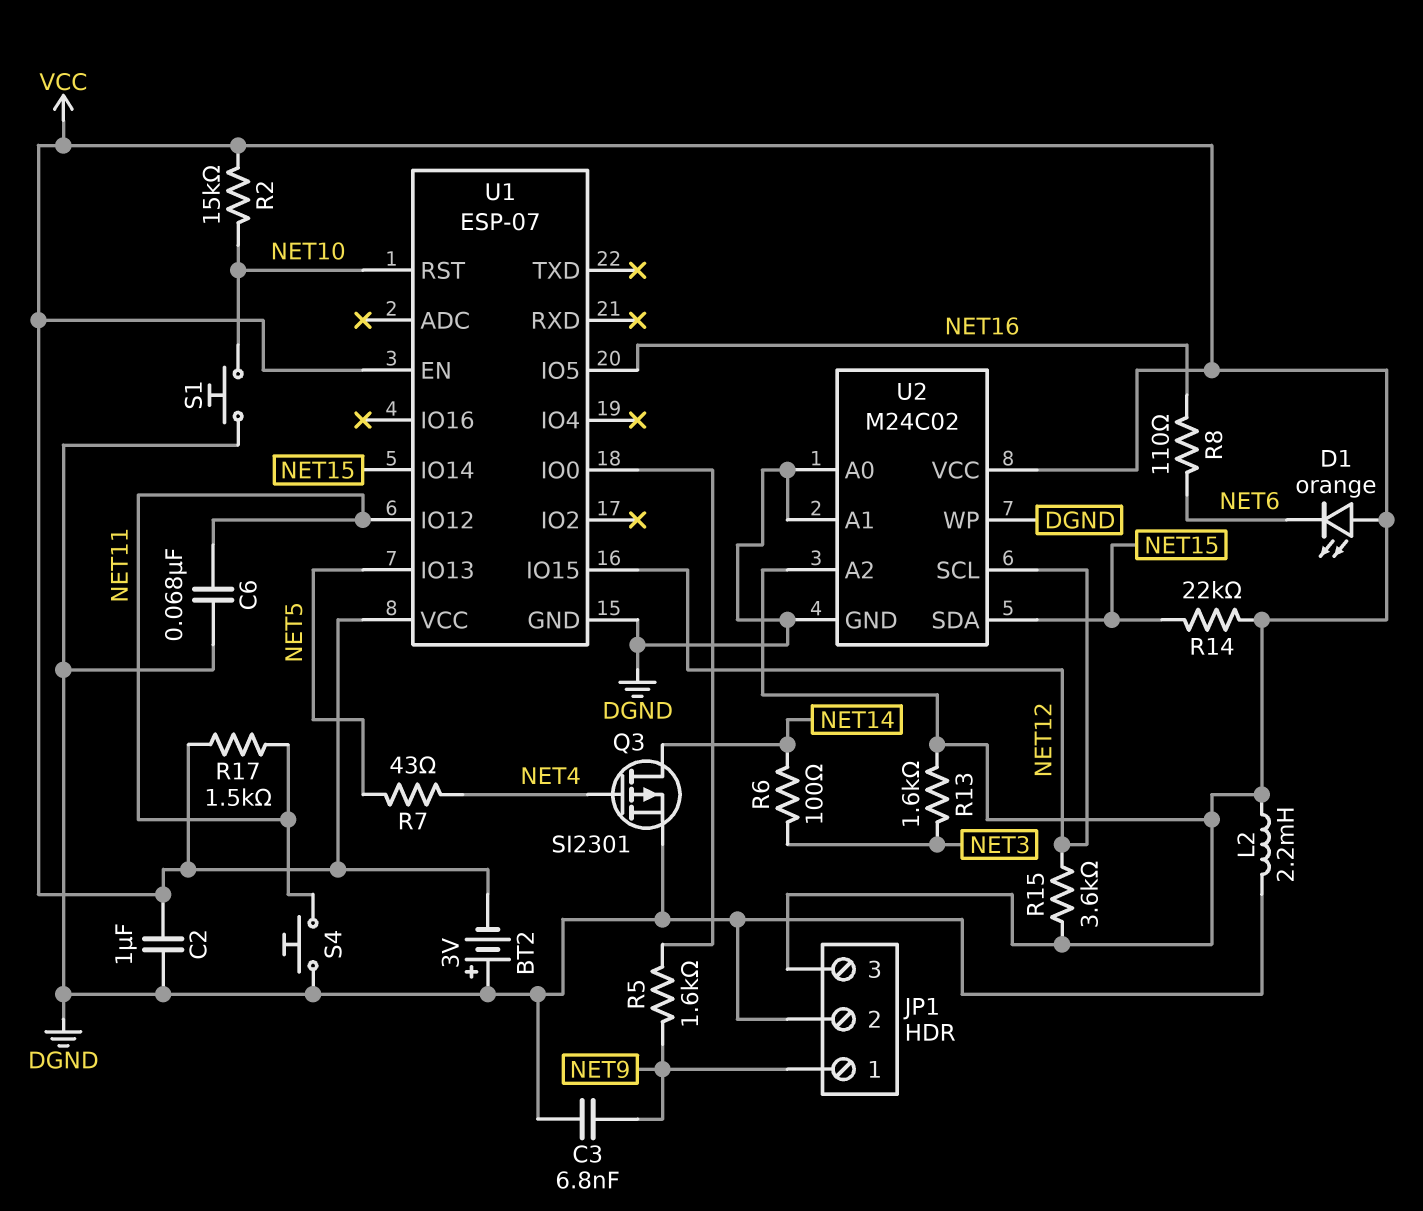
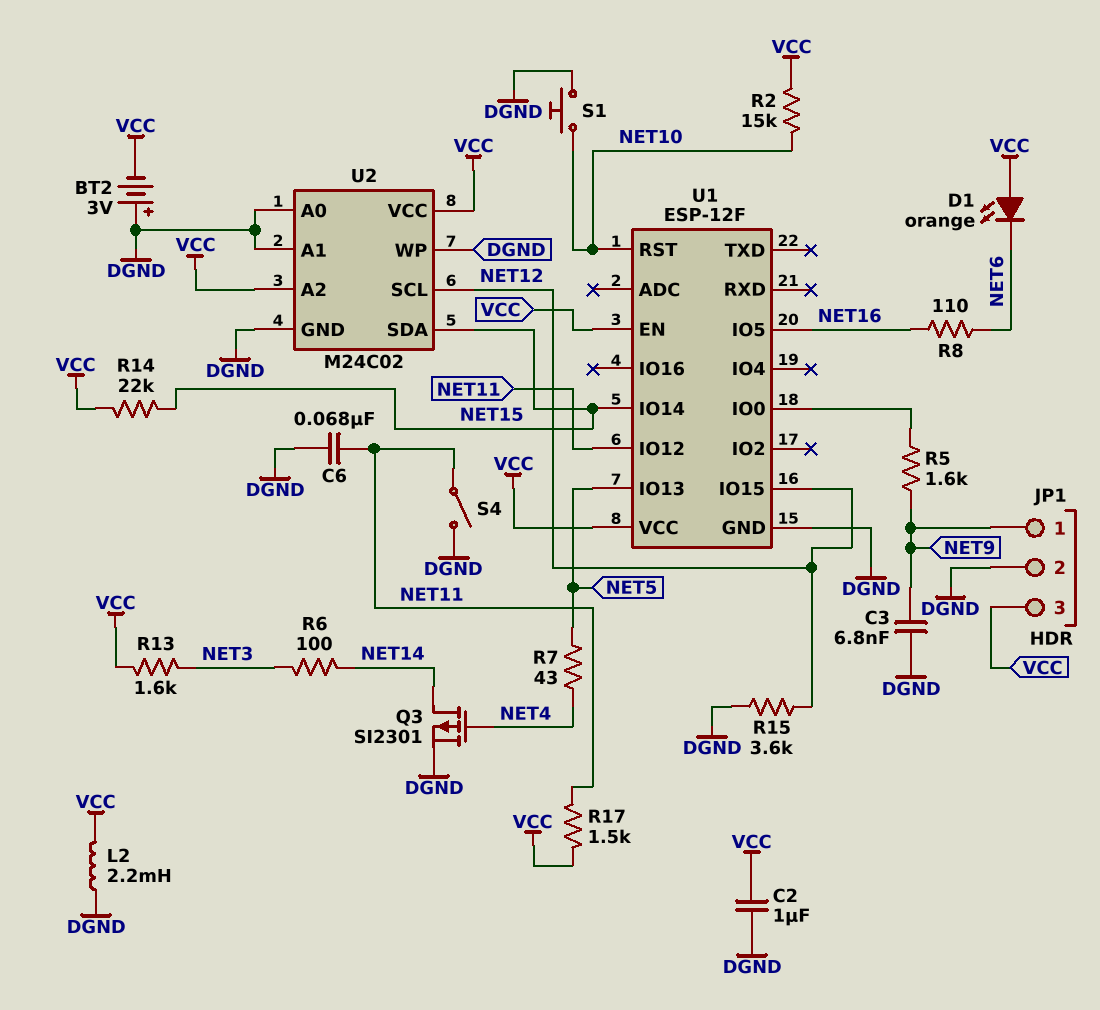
R15: 3.6k (NET12, VCC) -> 3.6k (DGND, NET12)
S4: button (DGND, NET11) -> switch (DGND, NET11)
U1: ESP-07 -> ESP-12F

